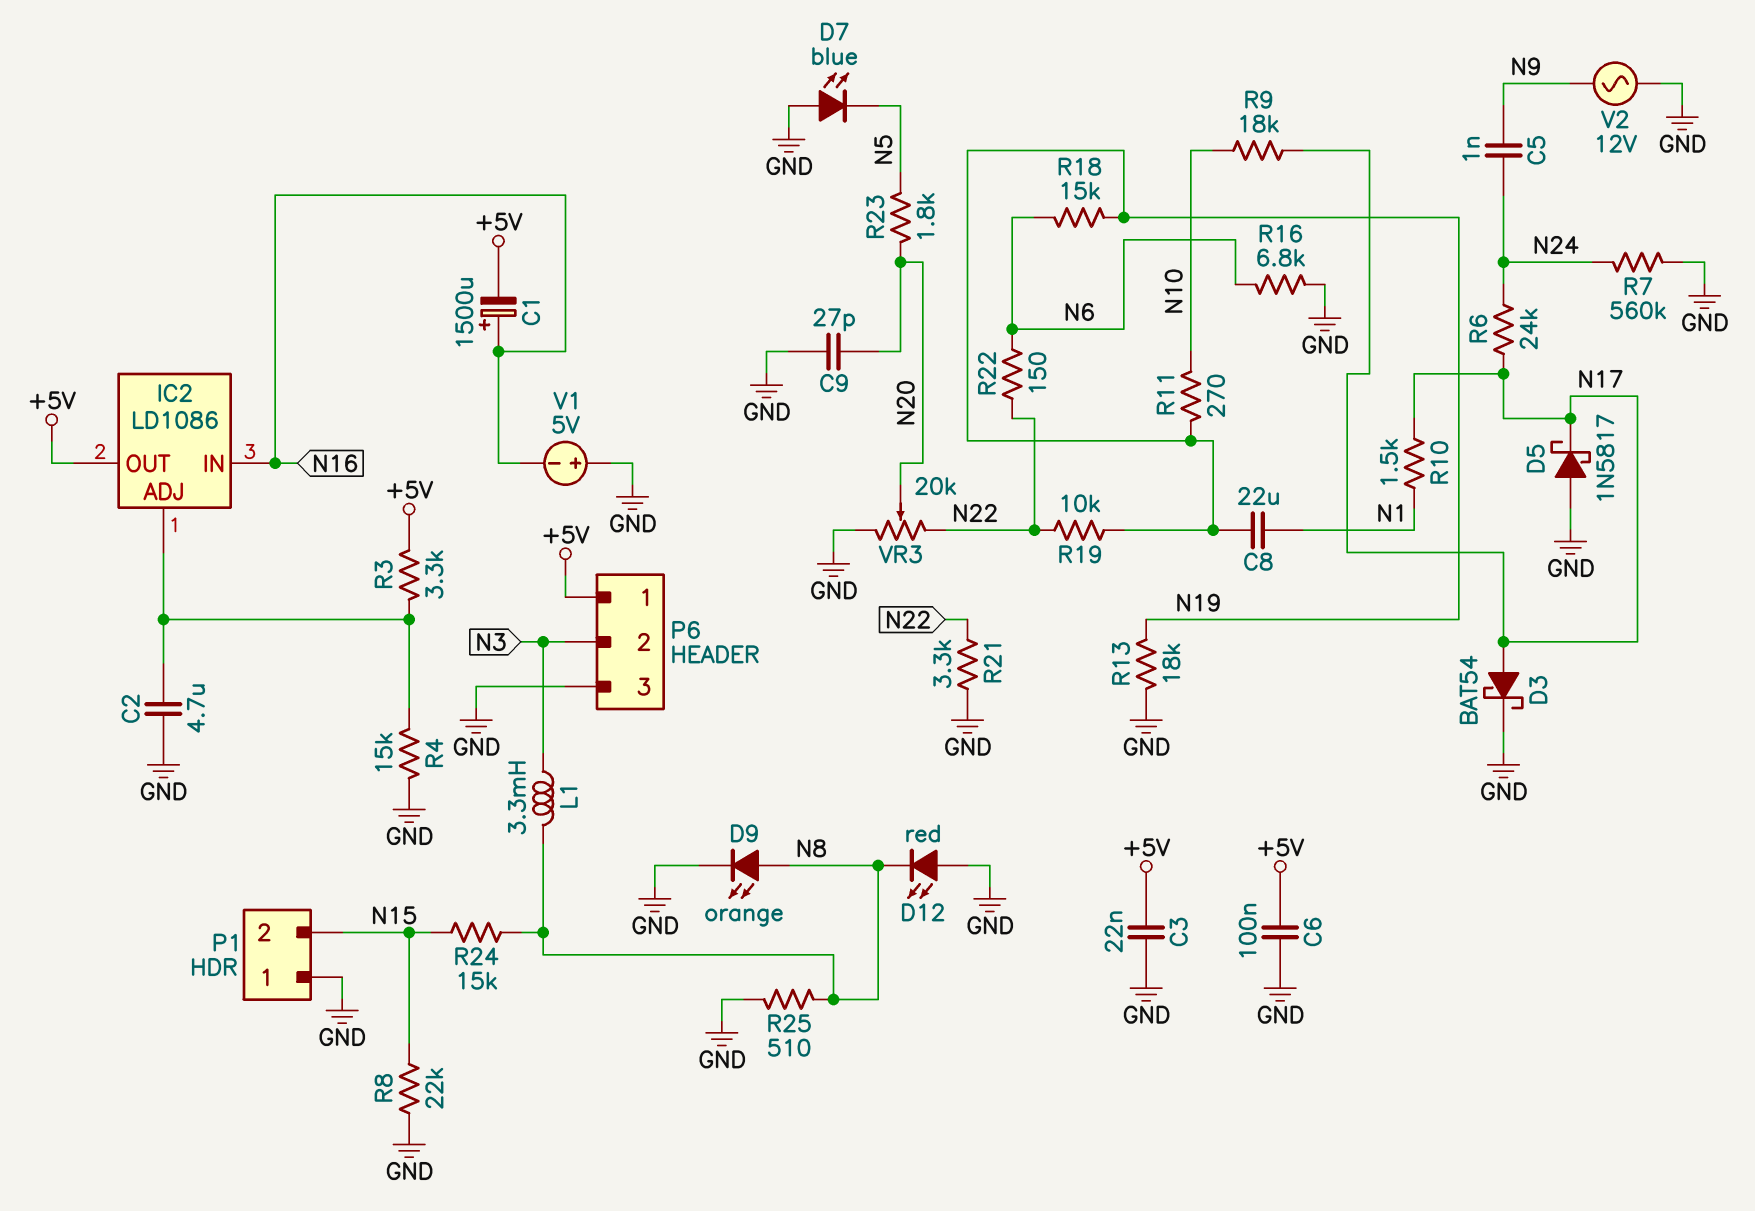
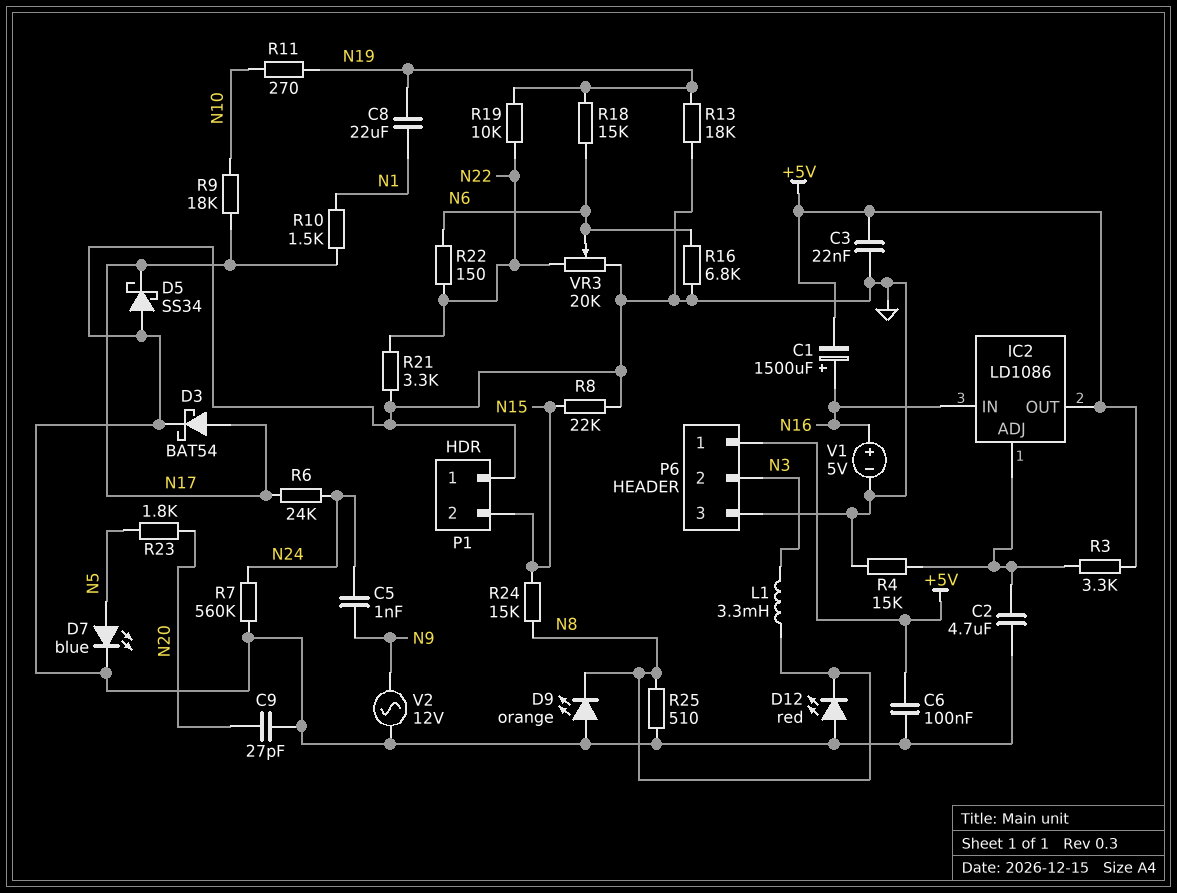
D5: schottky 1N5817 (A GND, K N17) -> schottky SS34 (A GND, K N17)
D7: LED blue (A GND, K N5) -> LED blue (A N5, K GND)
D9: LED orange (A N8, K GND) -> LED orange (A GND, K N8)
V1: 5V (plus GND, minus N16) -> 5V (plus N16, minus GND)
VR3: 20k (GND, N22, wiper N20) -> 20k (GND, N22, wiper N6)

